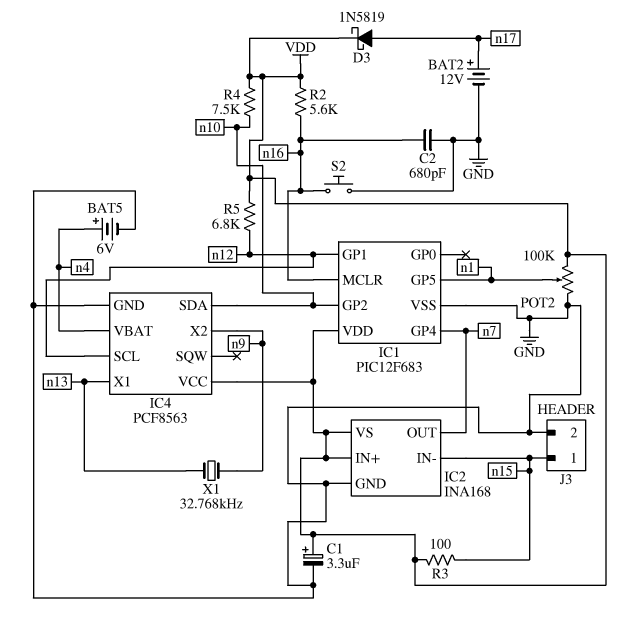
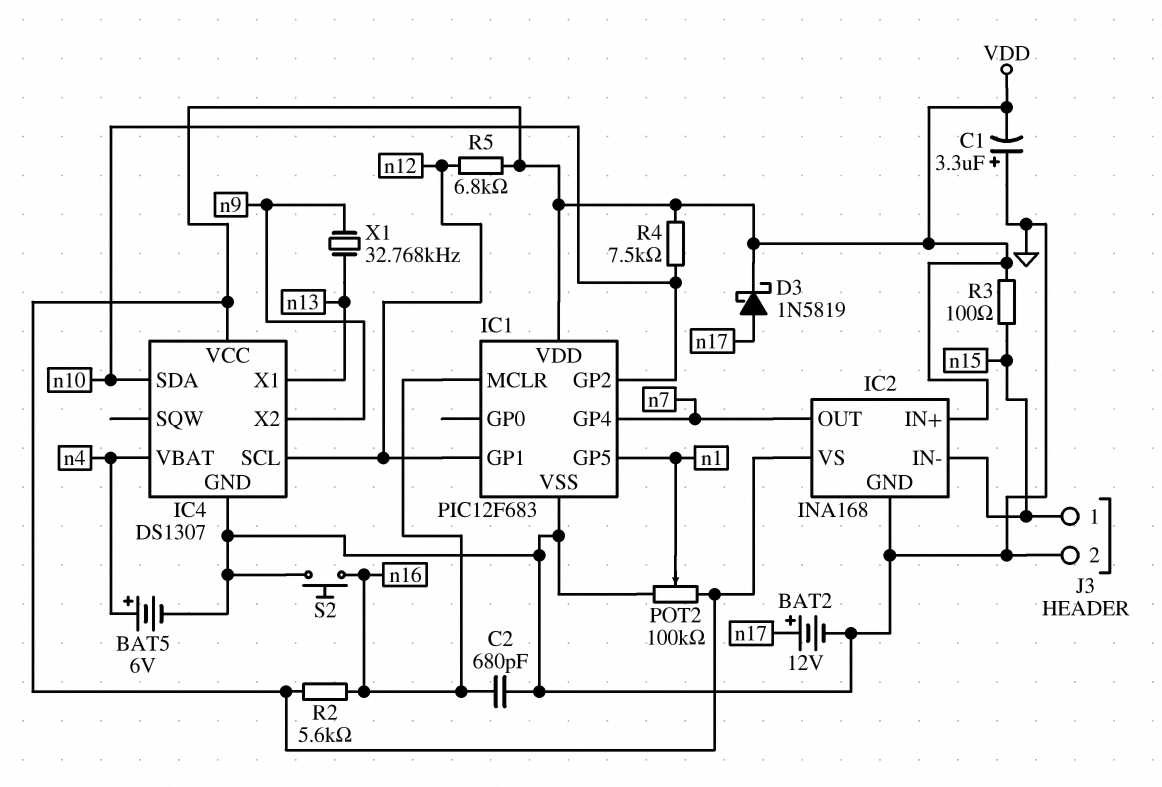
C1: 3.3uF (plus VDD, minus GND) -> 3.3uF (plus GND, minus VDD)
IC4: PCF8563 -> DS1307

